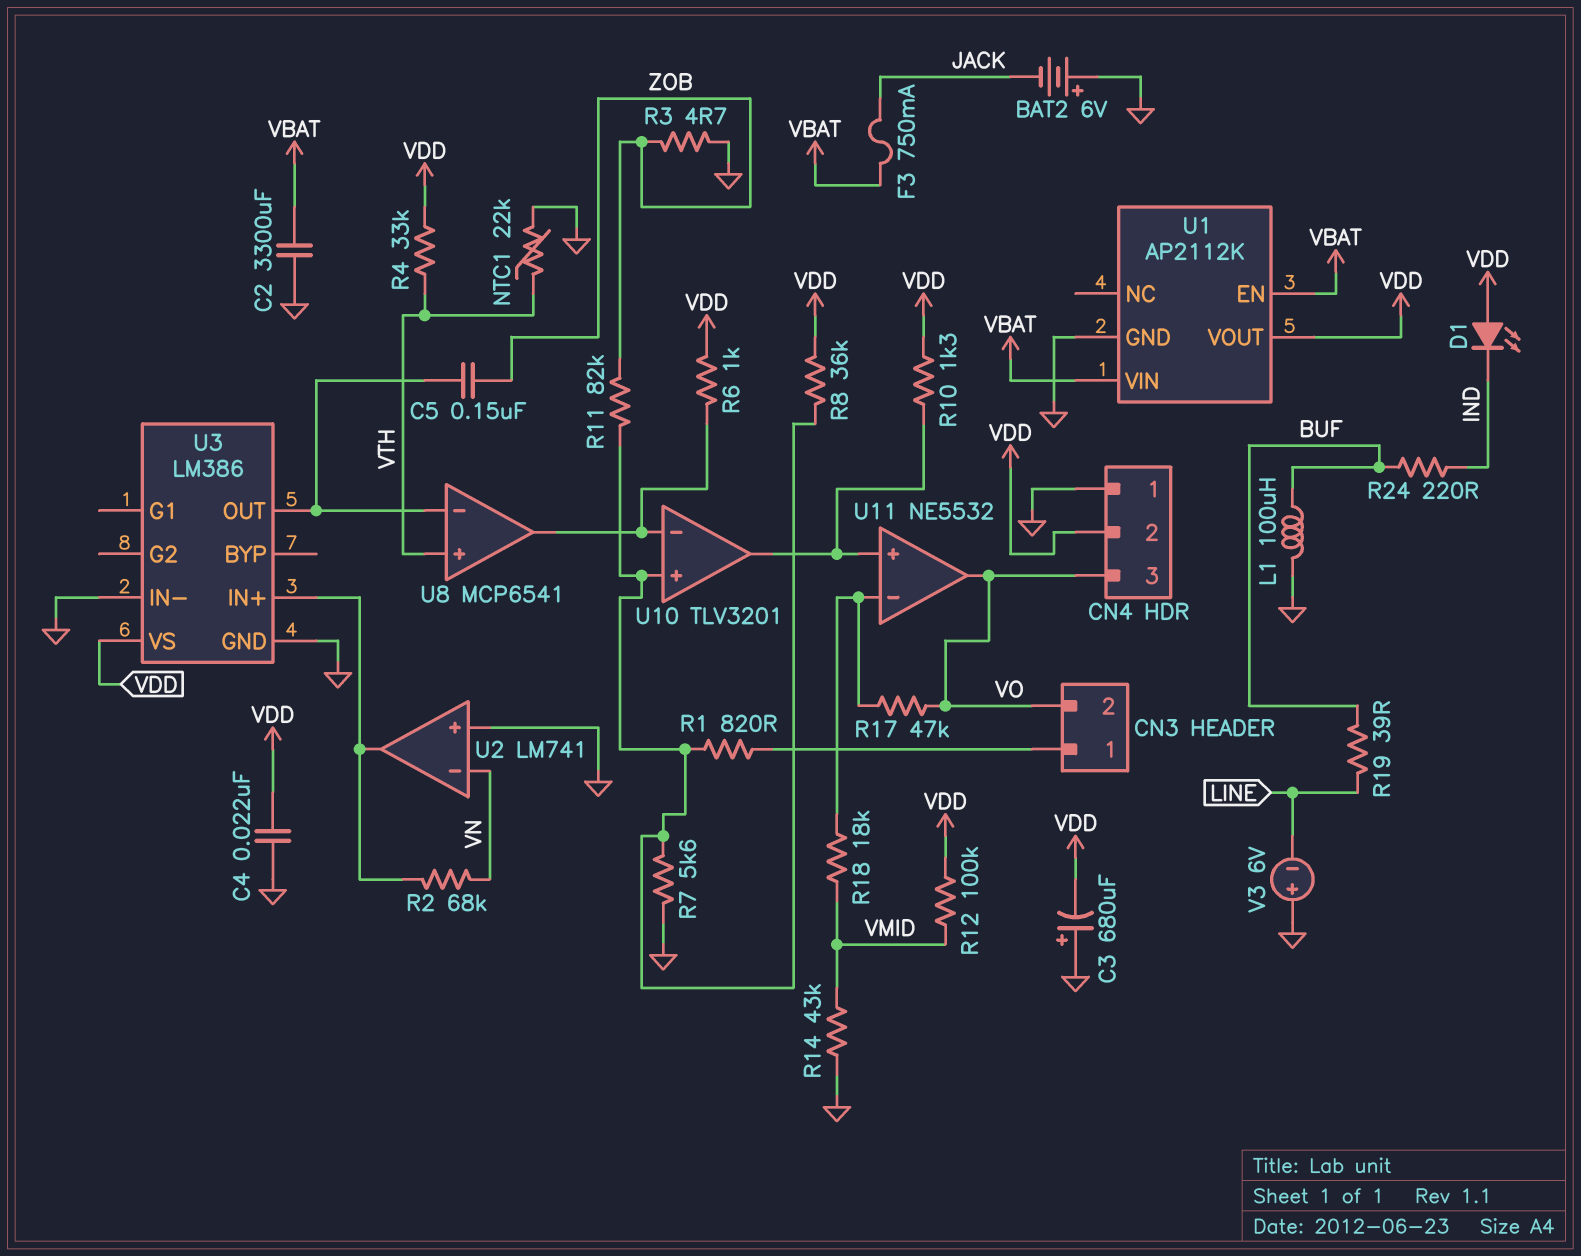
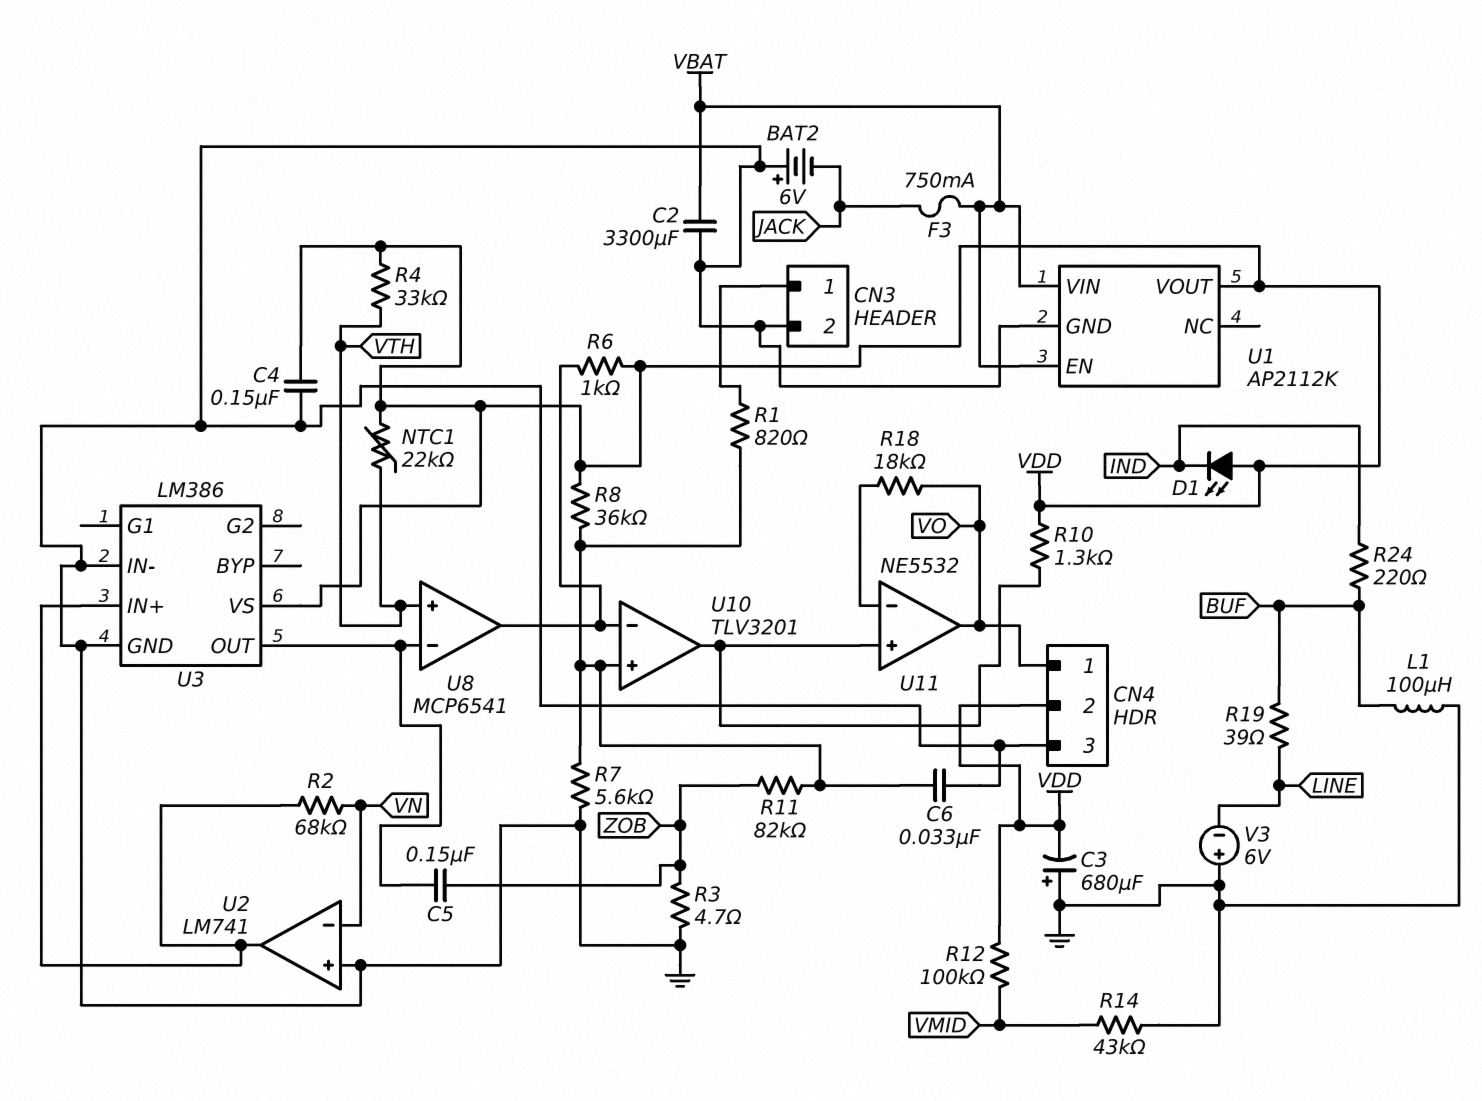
C4: 22nF (GND, VDD) -> 150nF (GND, VDD)
C6: none -> 33nF (GND, U10/in+)
CN3 pin 2: VO -> GND
CN4 pin 1: GND -> VO
CN4 pin 3: VO -> GND
NTC1: 22k (GND, VTH) -> 22k (VDD, VTH)
R17: 47k (U11/in-, VO) -> none
R18: 18k (U11/in-, VMID) -> 18k (U11/in-, VO)

